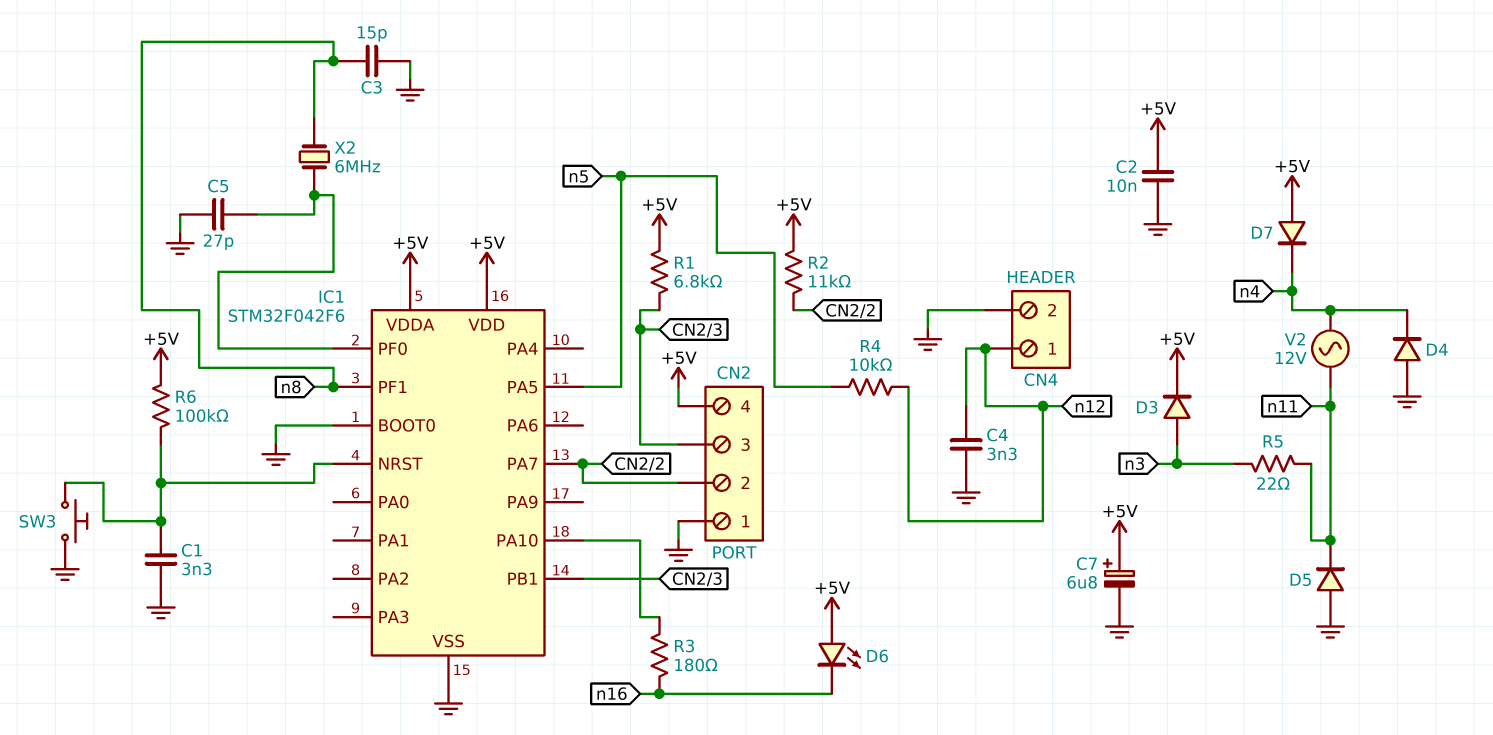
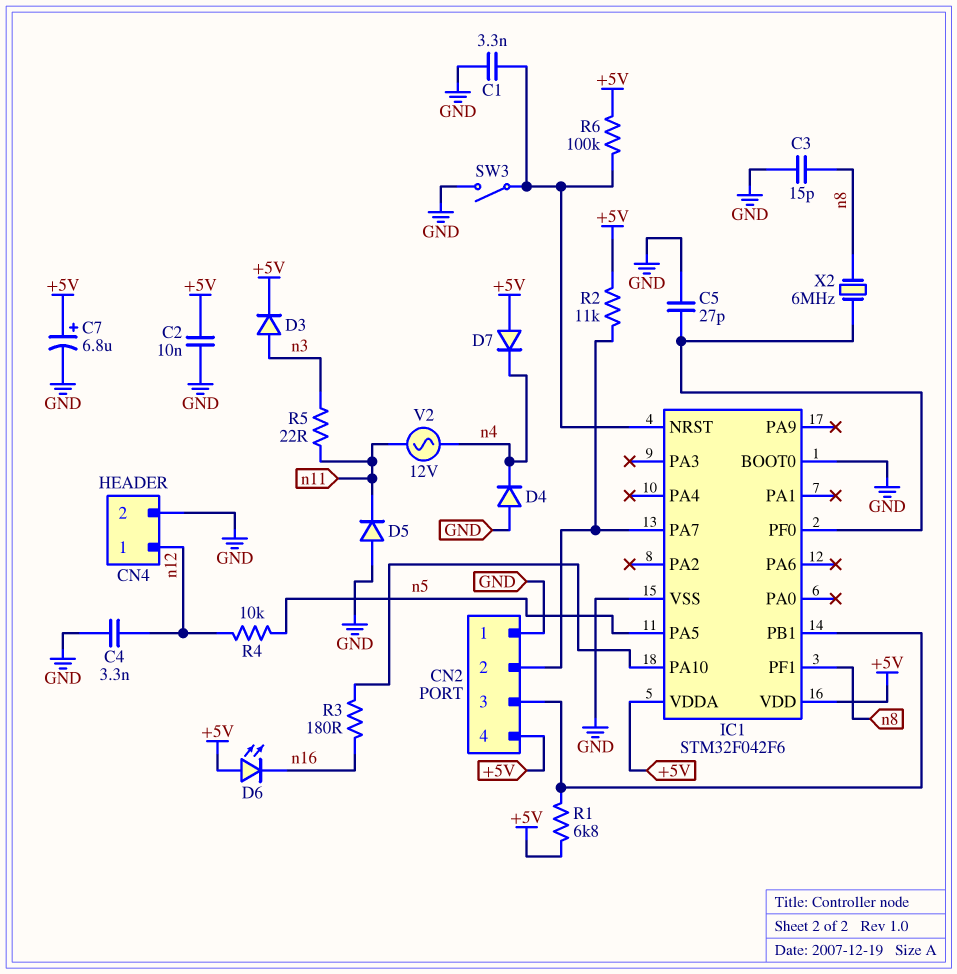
SW3: button (GND, IC1/NRST) -> switch (GND, IC1/NRST)

